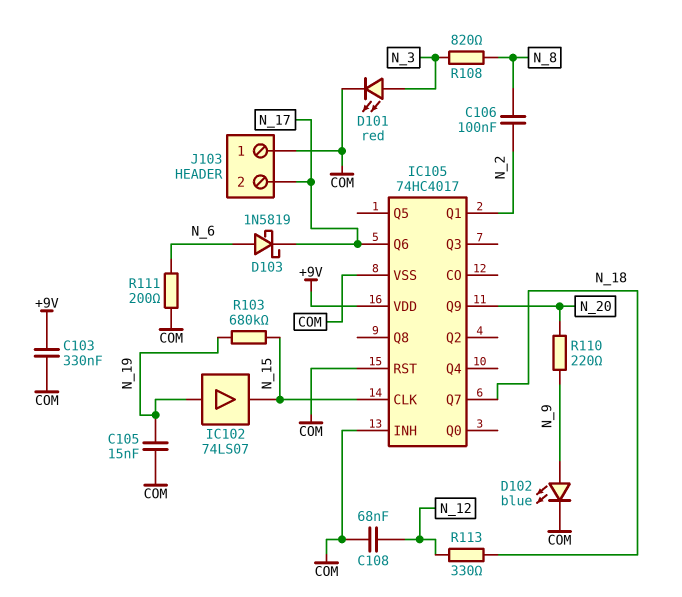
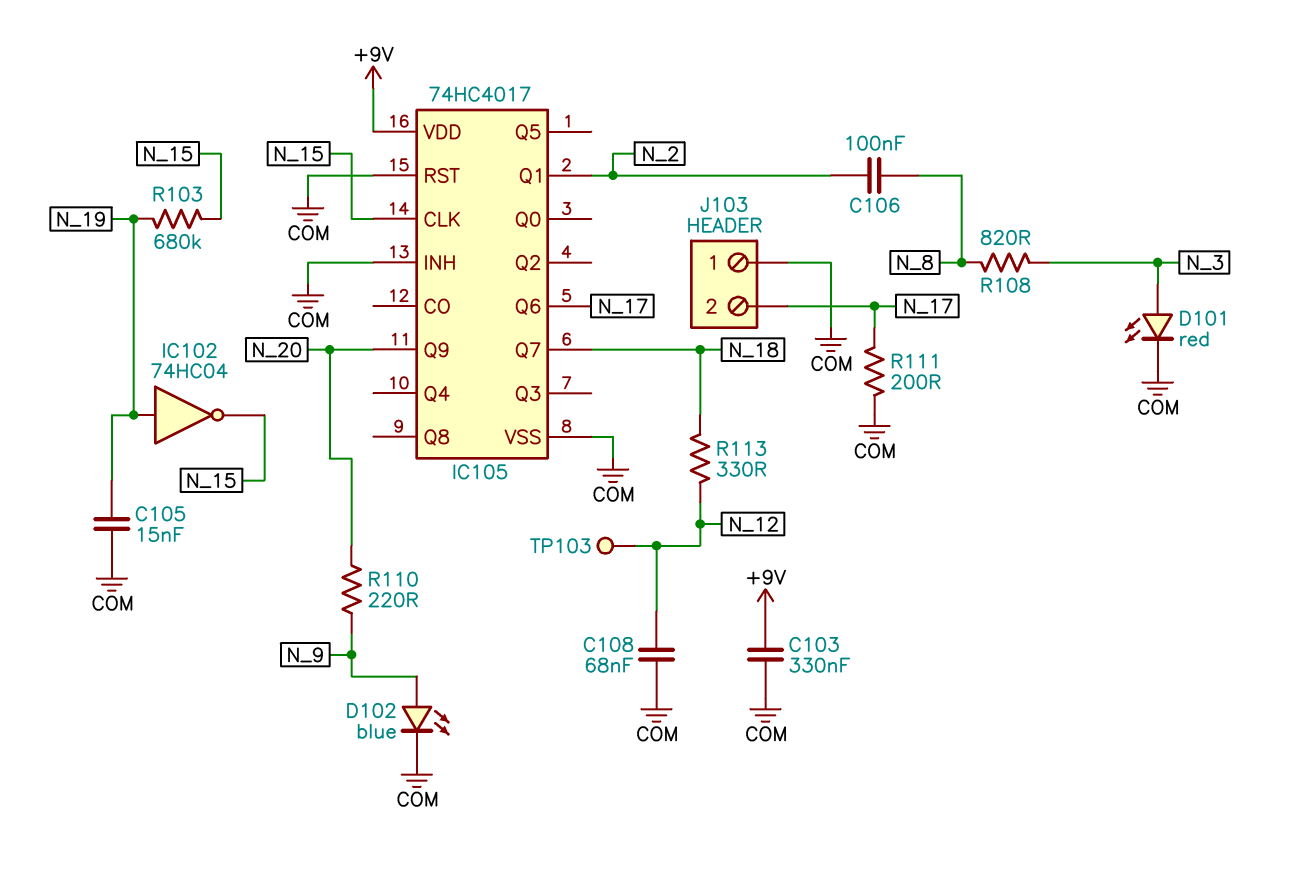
D103: schottky 1N5819 (A N_6, K N_17) -> none
IC102: buffer 74LS07 (in N_19, out N_15) -> NOT 74HC04 (in N_19, out N_15)
R111: 200 (COM, N_6) -> 200 (COM, N_17)
TP103: none -> test point (N_12)

